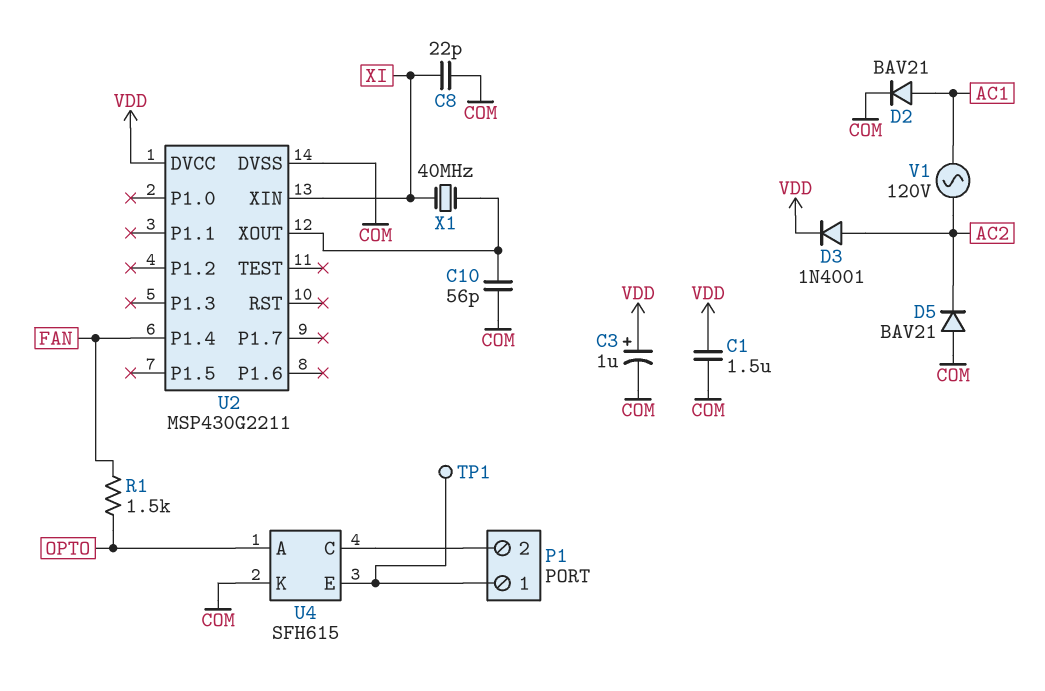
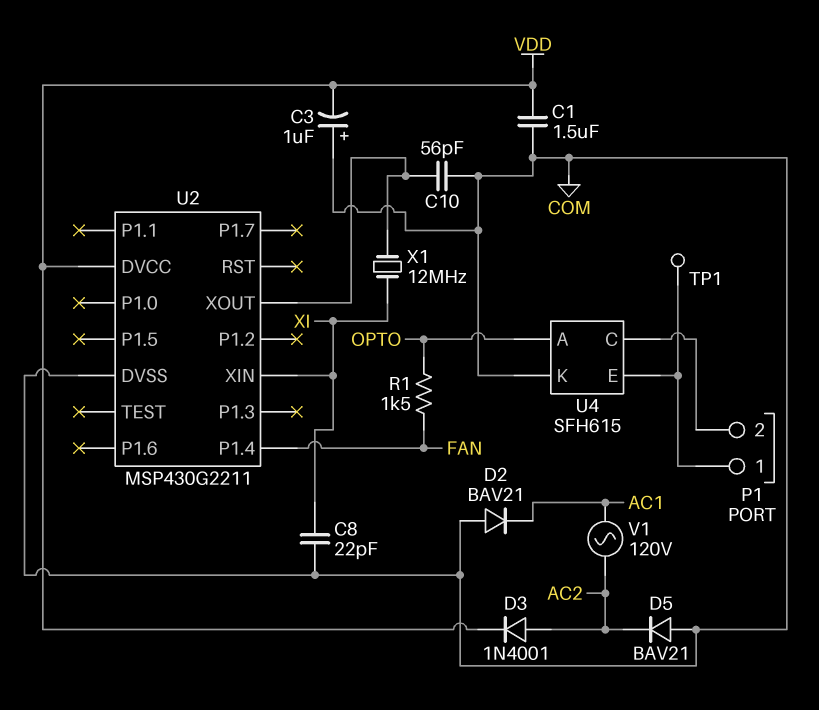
C3: 1uF (plus VDD, minus COM) -> 1uF (plus COM, minus VDD)
D2: diode BAV21 (A AC1, K COM) -> diode BAV21 (A COM, K AC1)
X1: 40MHz (U2/XOUT, XI) -> 12MHz (U2/XOUT, XI)

